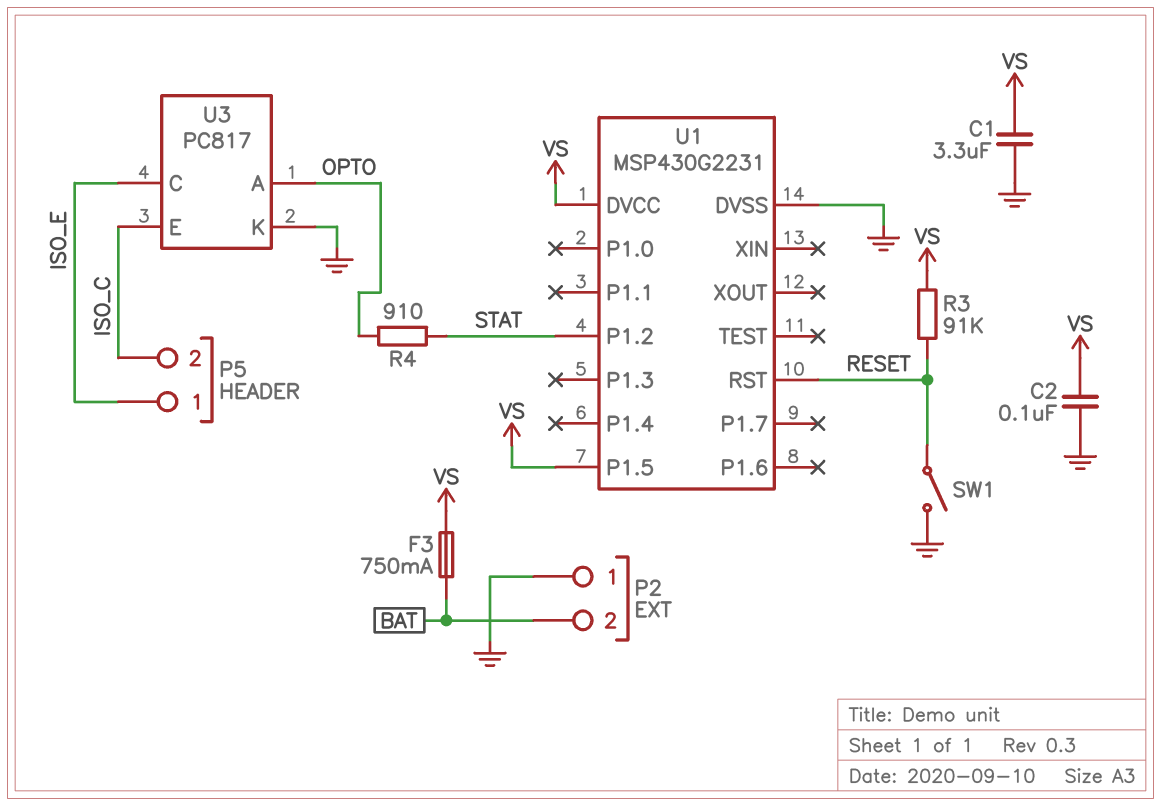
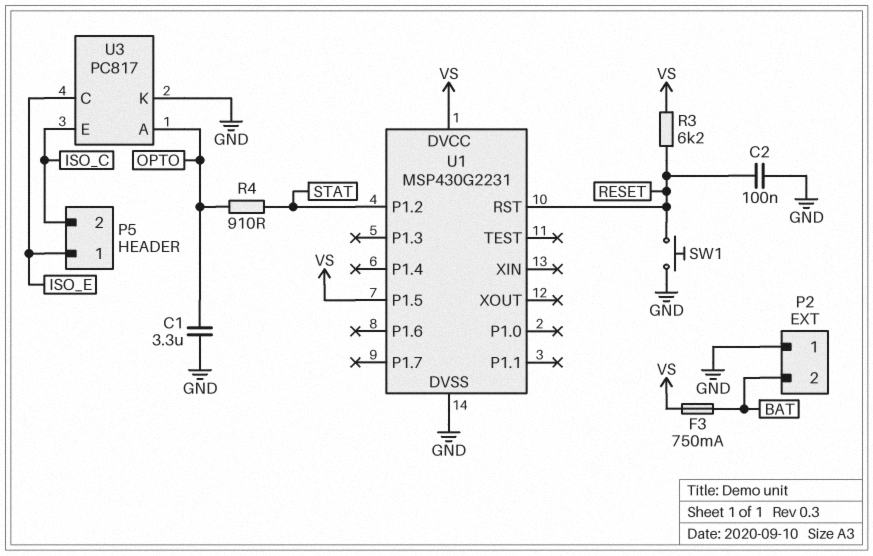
C1: 3.3uF (GND, VS) -> 3.3uF (GND, OPTO)
C2: 100nF (GND, VS) -> 100nF (GND, RESET)
R3: 91k (RESET, VS) -> 6.2k (RESET, VS)
SW1: switch (GND, RESET) -> button (GND, RESET)

